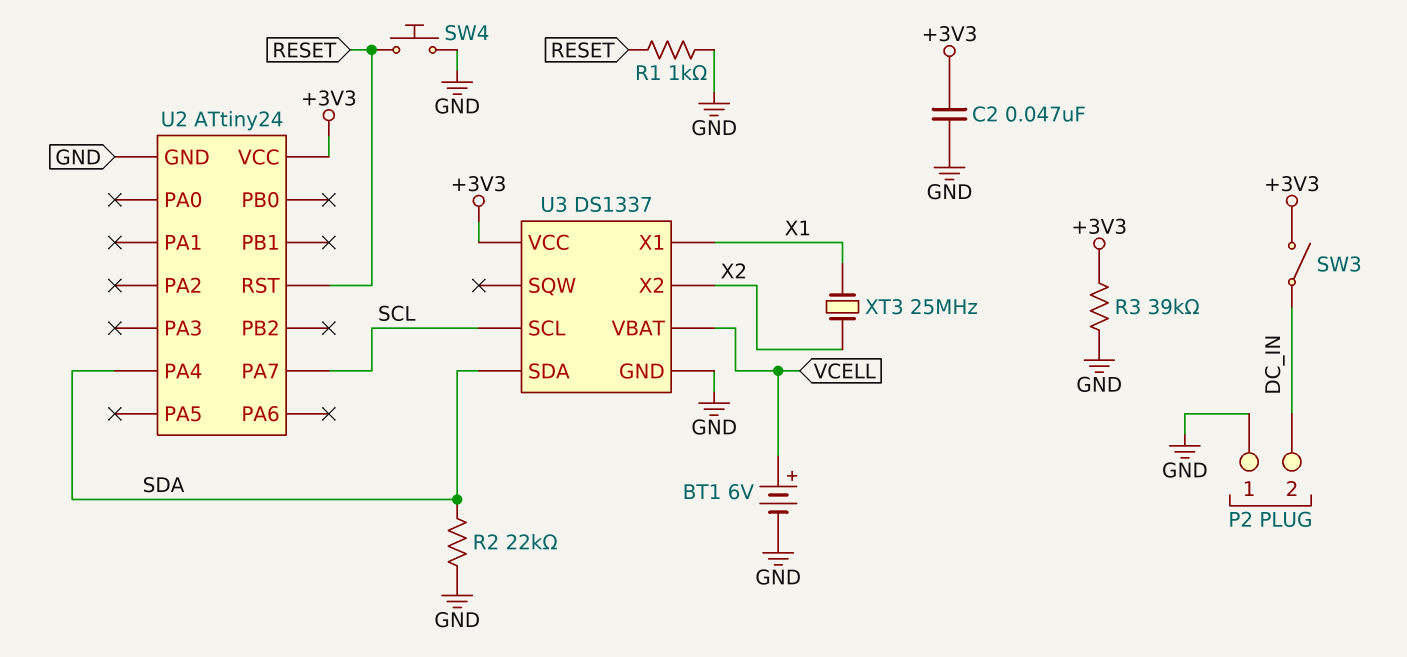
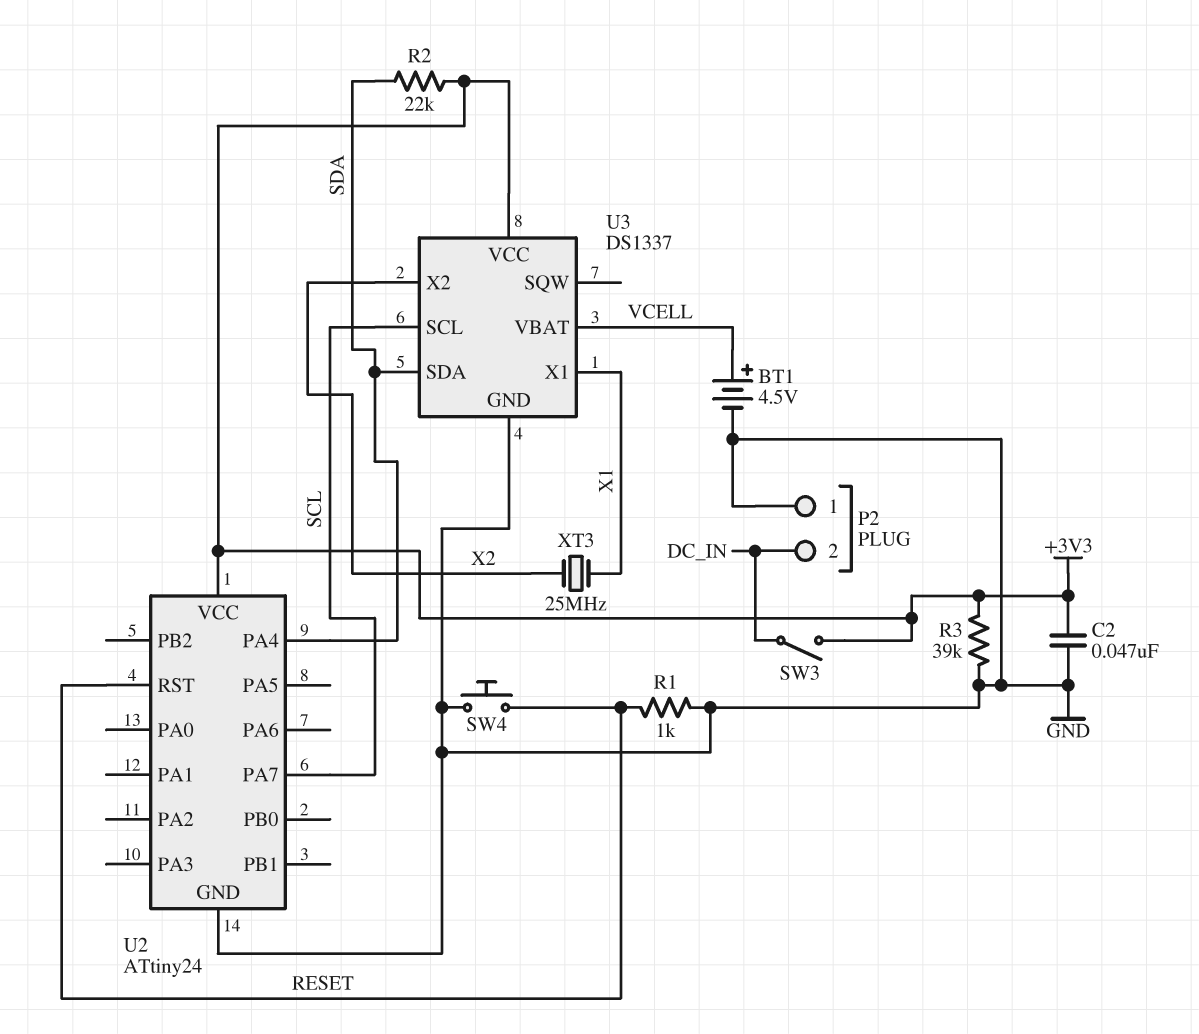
BT1: 6V (plus VCELL, minus GND) -> 4.5V (plus VCELL, minus GND)
R2: 22k (GND, SDA) -> 22k (+3V3, SDA)

